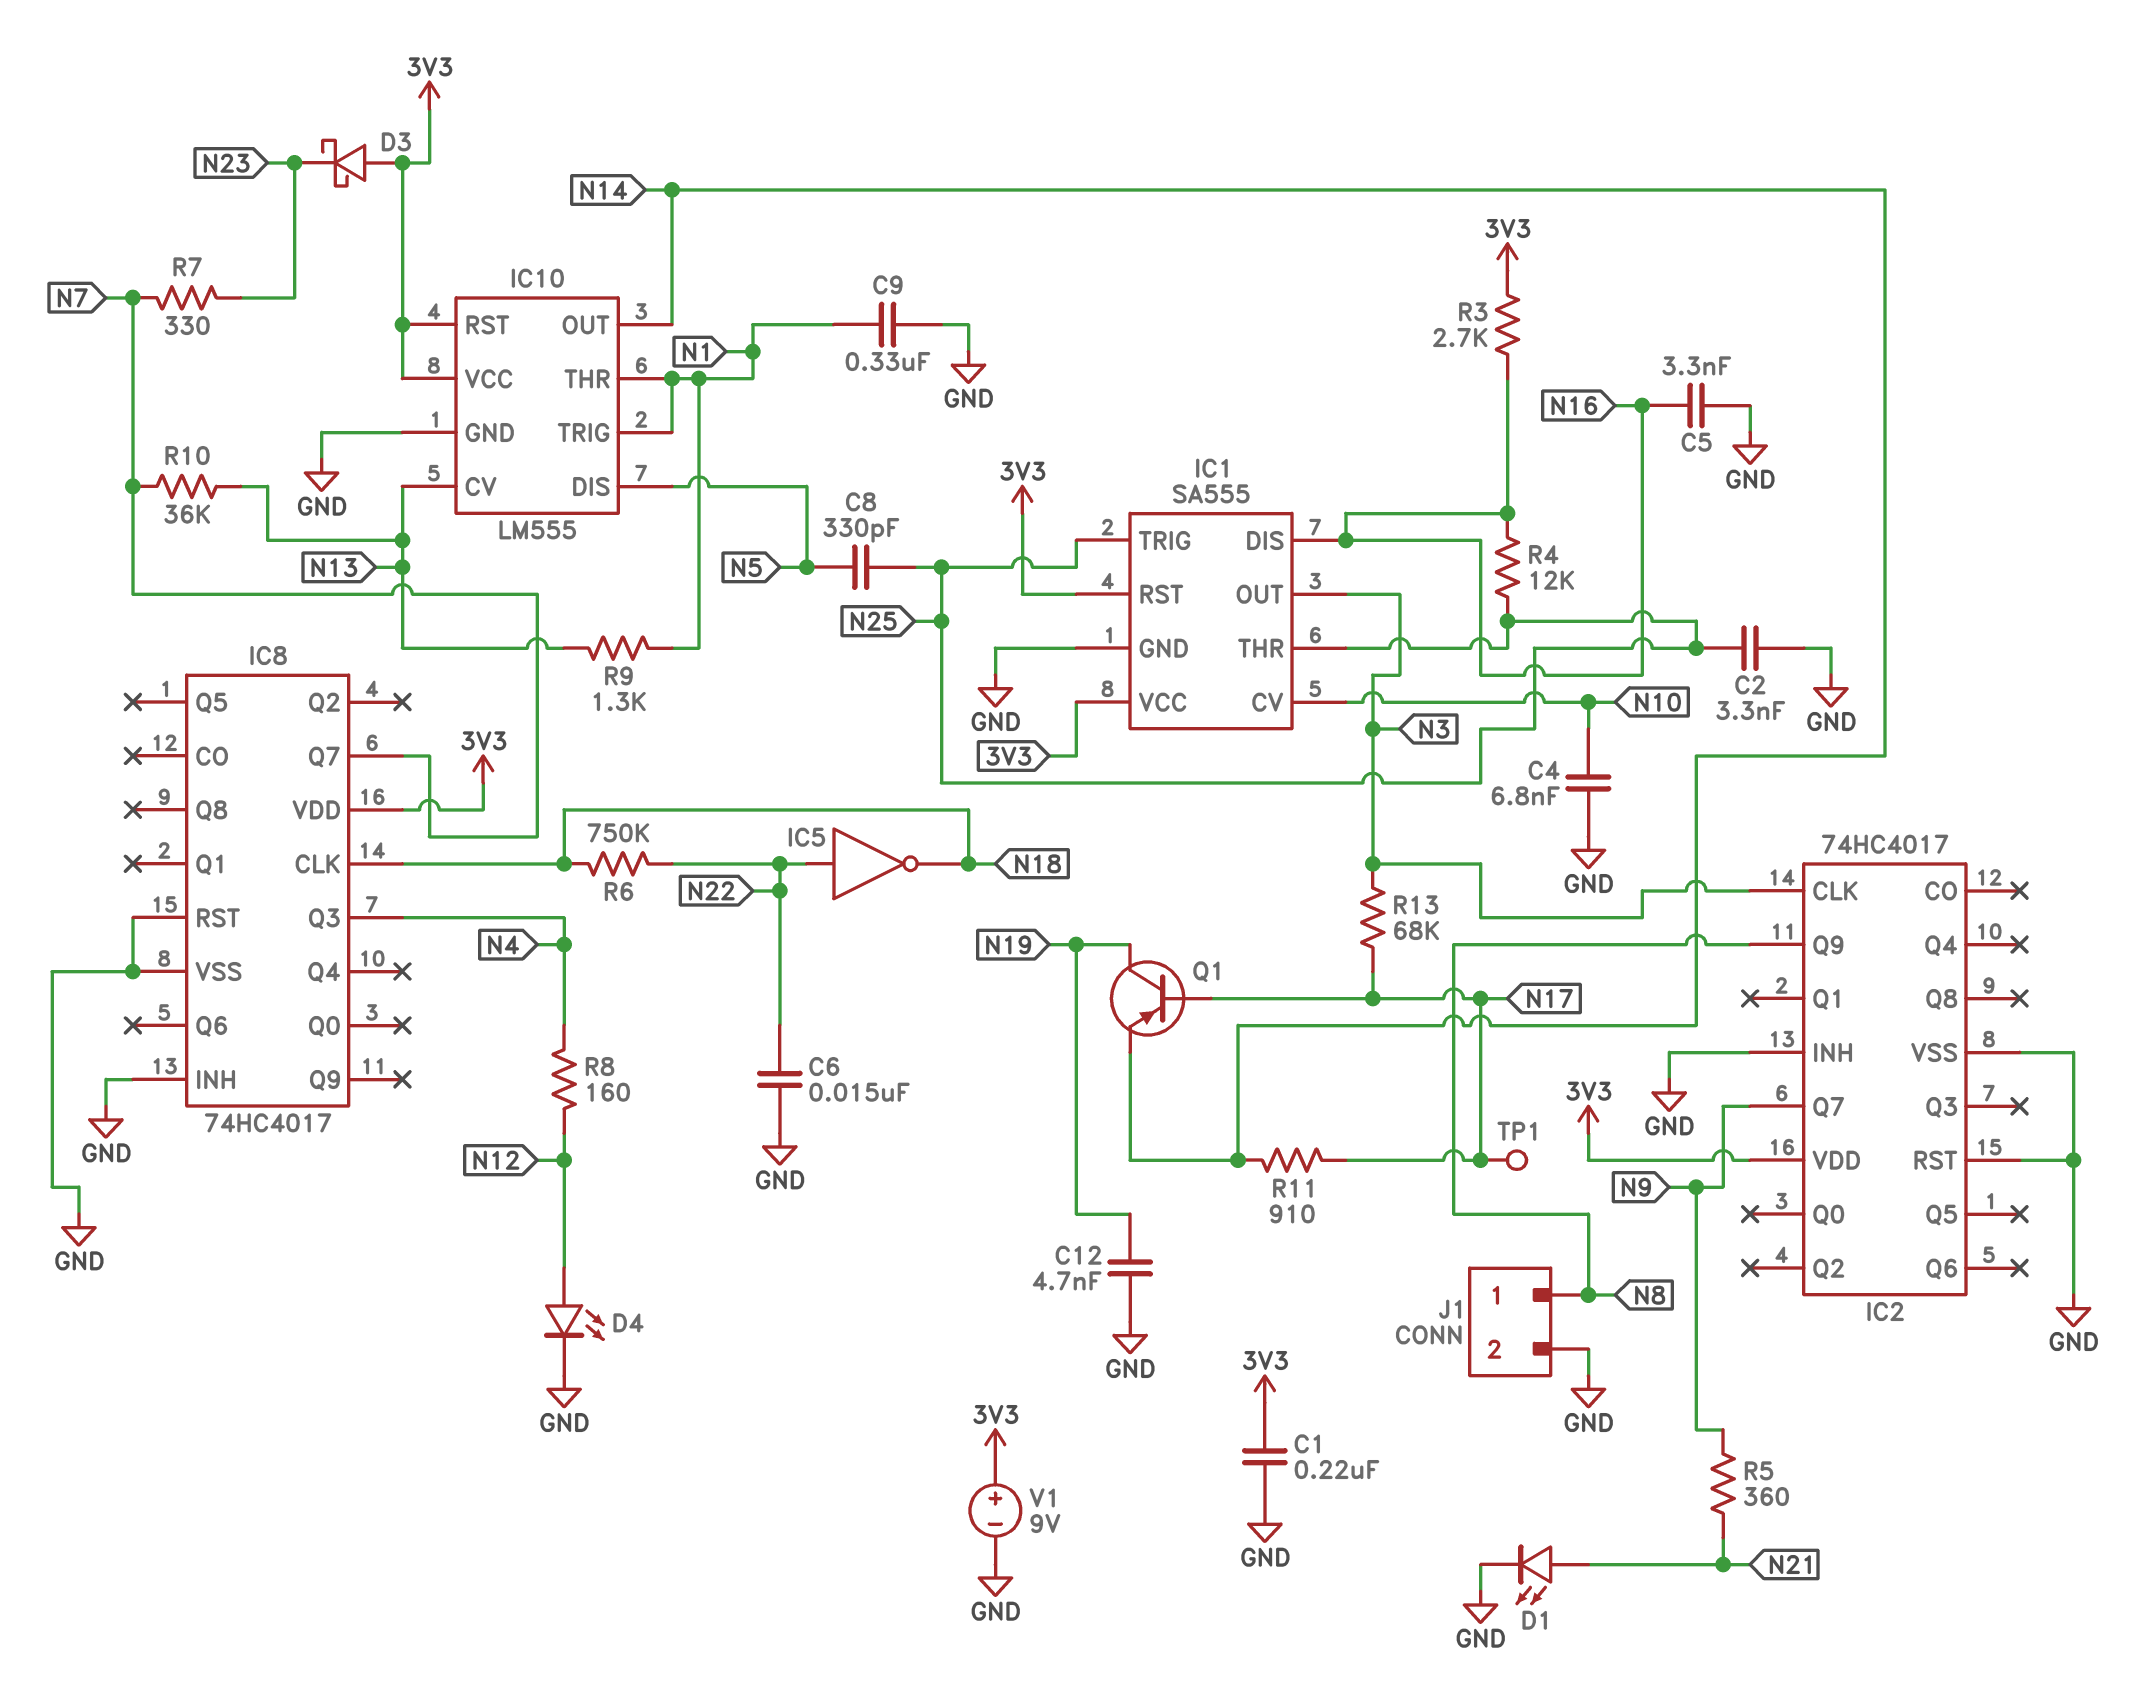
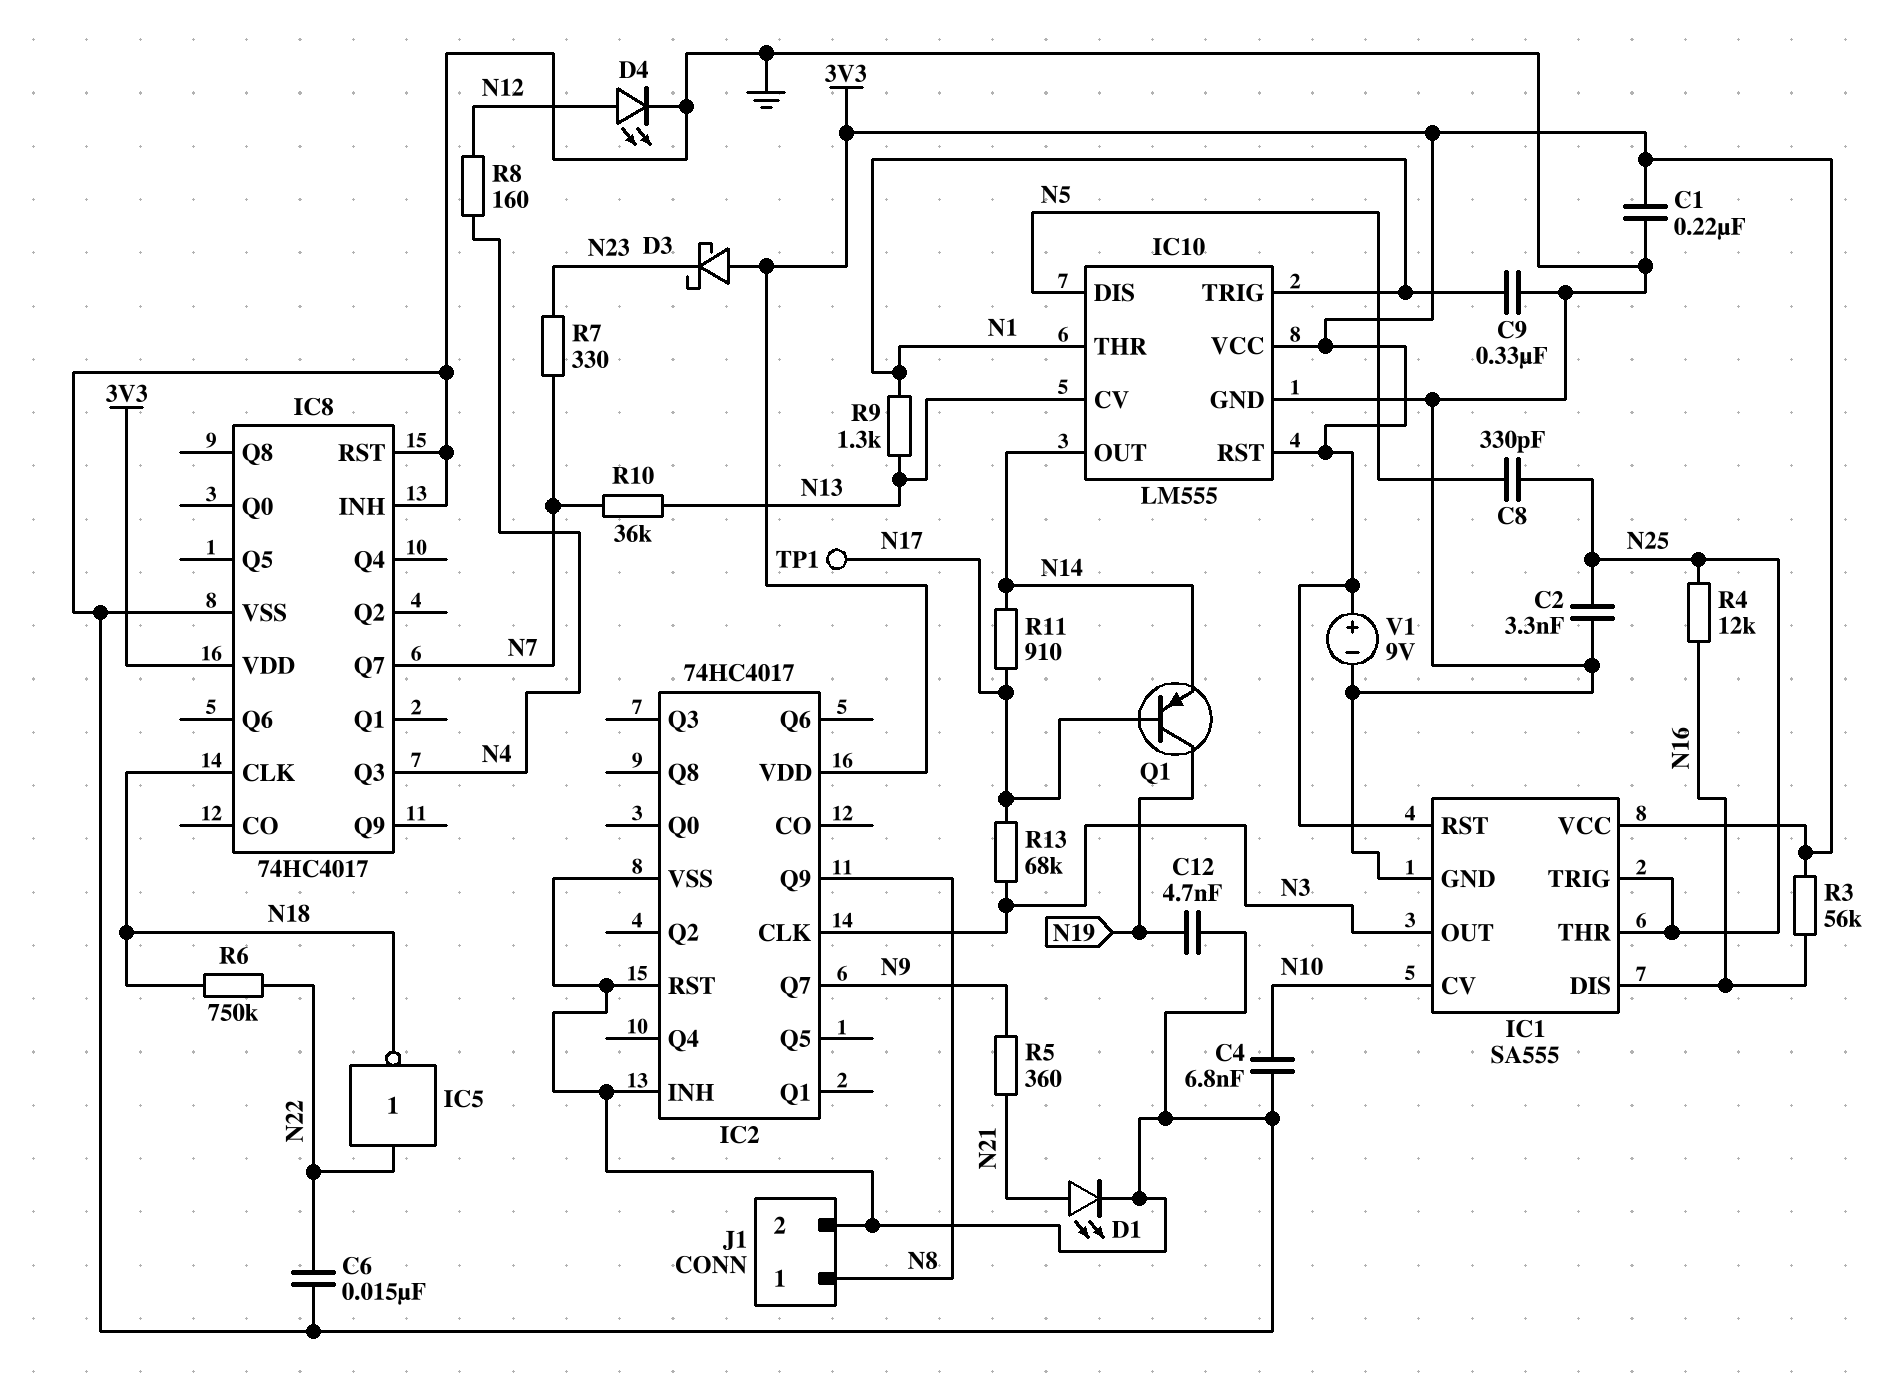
C5: 3.3nF (GND, N16) -> none
R3: 2.7k (3V3, N16) -> 56k (3V3, N16)

